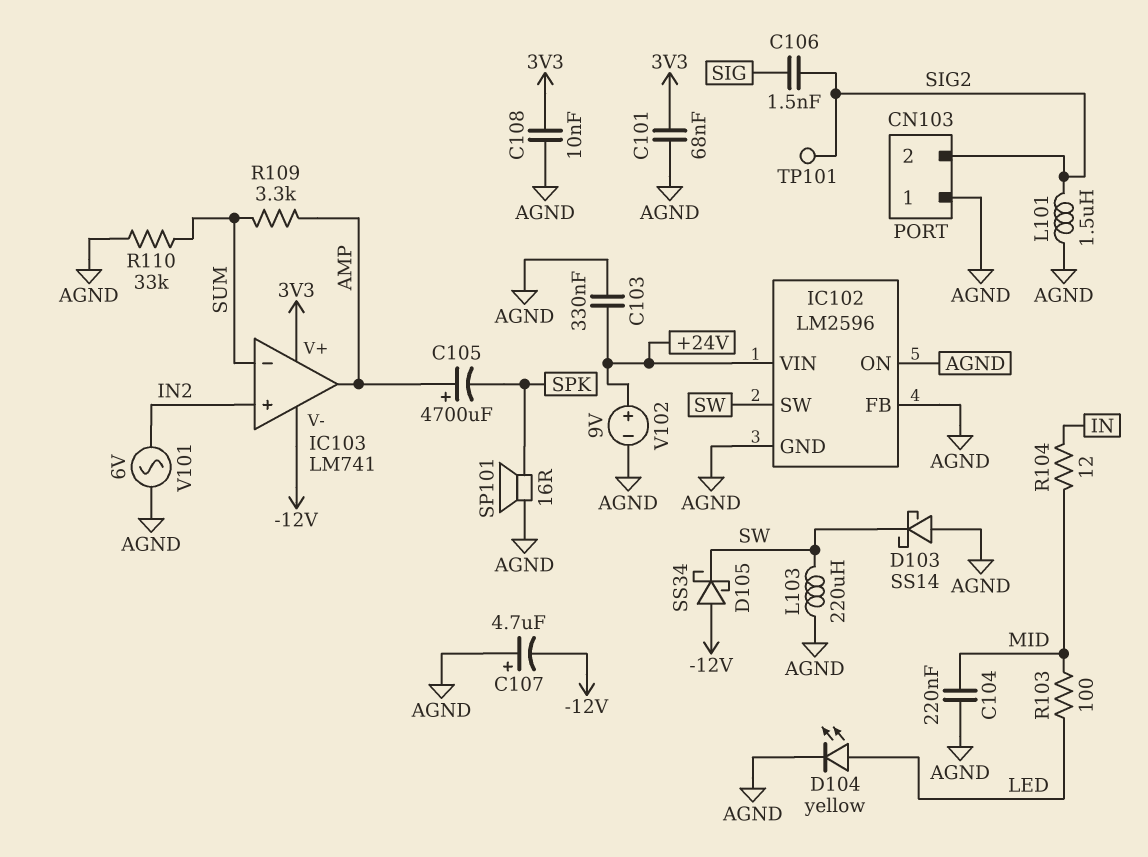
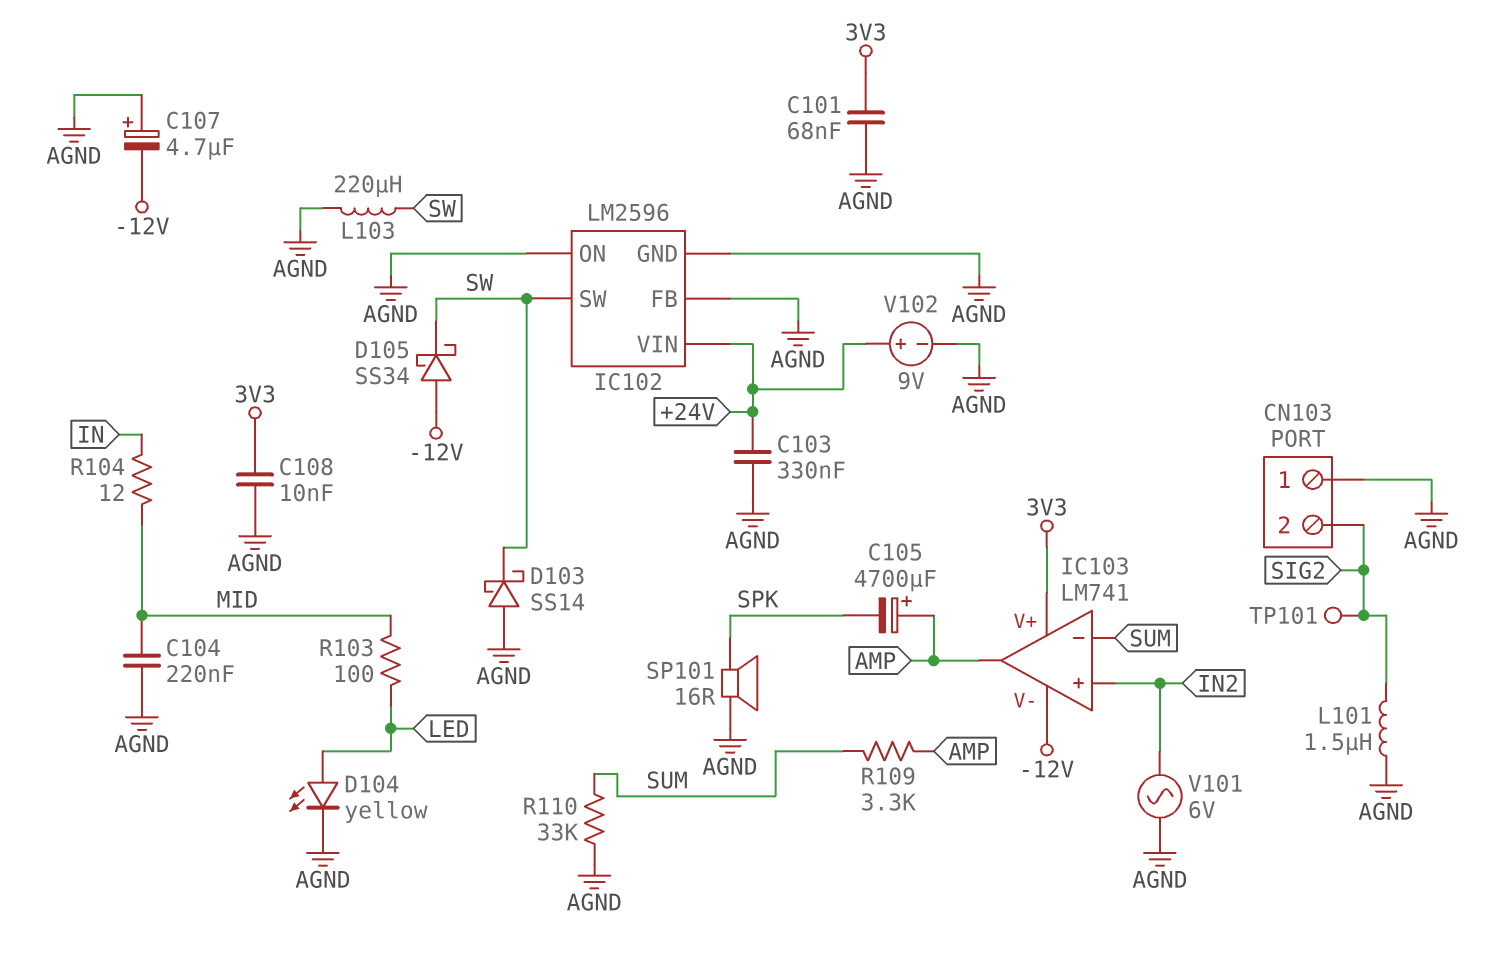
C106: 1.5nF (SIG, SIG2) -> none

